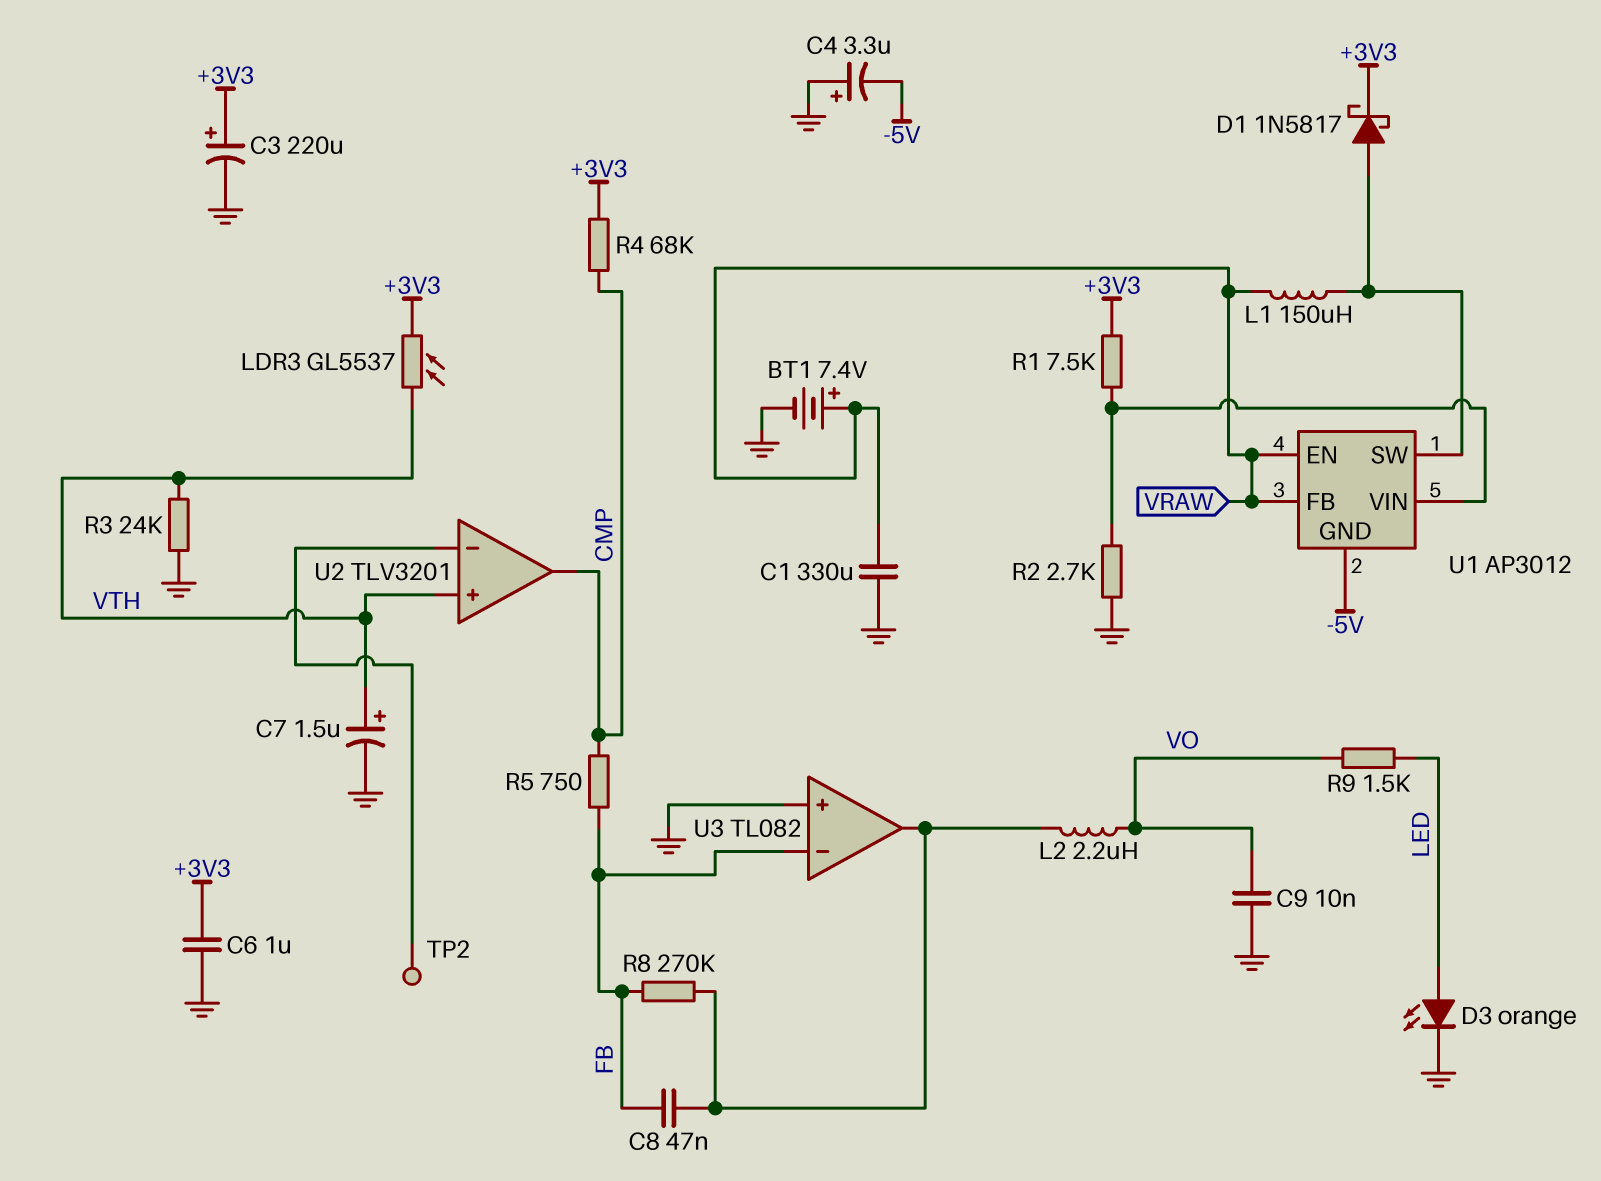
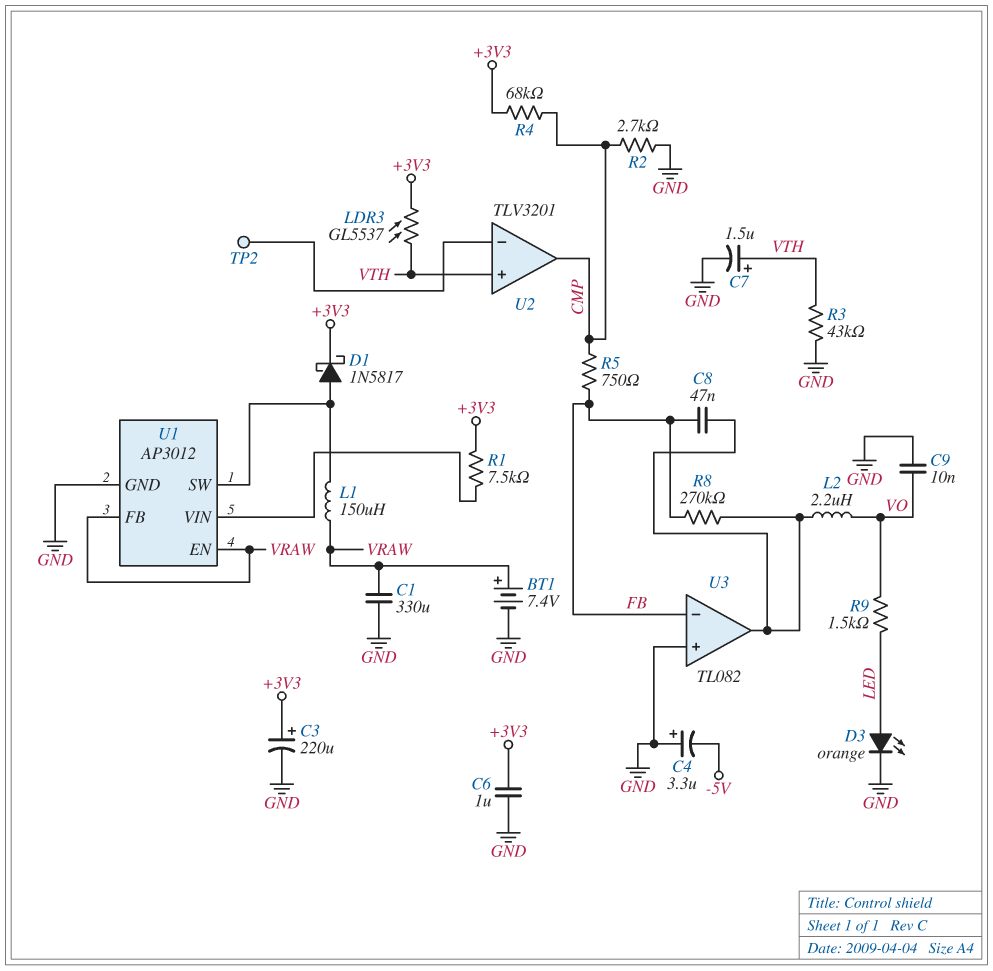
R2: 2.7k (GND, U1/VIN) -> 2.7k (CMP, GND)
R3: 24k (GND, VTH) -> 43k (GND, VTH)
U1 pin GND: -5V -> GND

